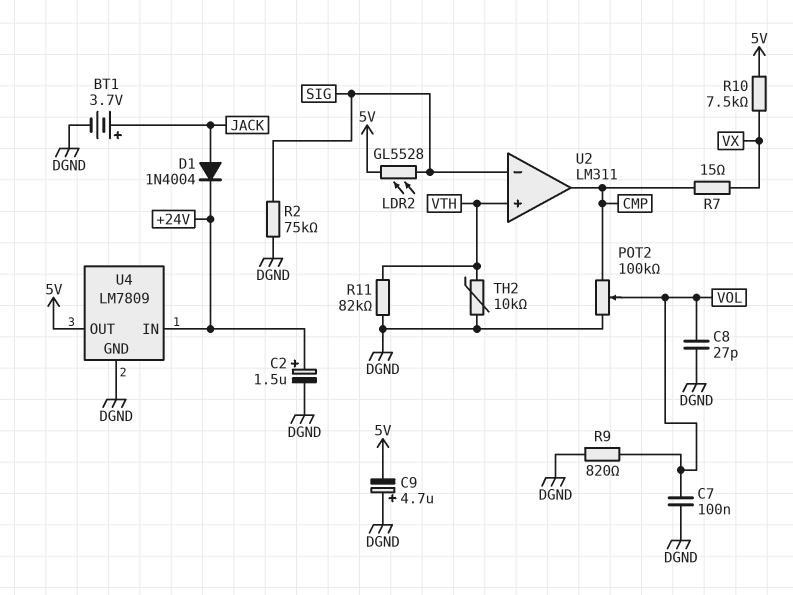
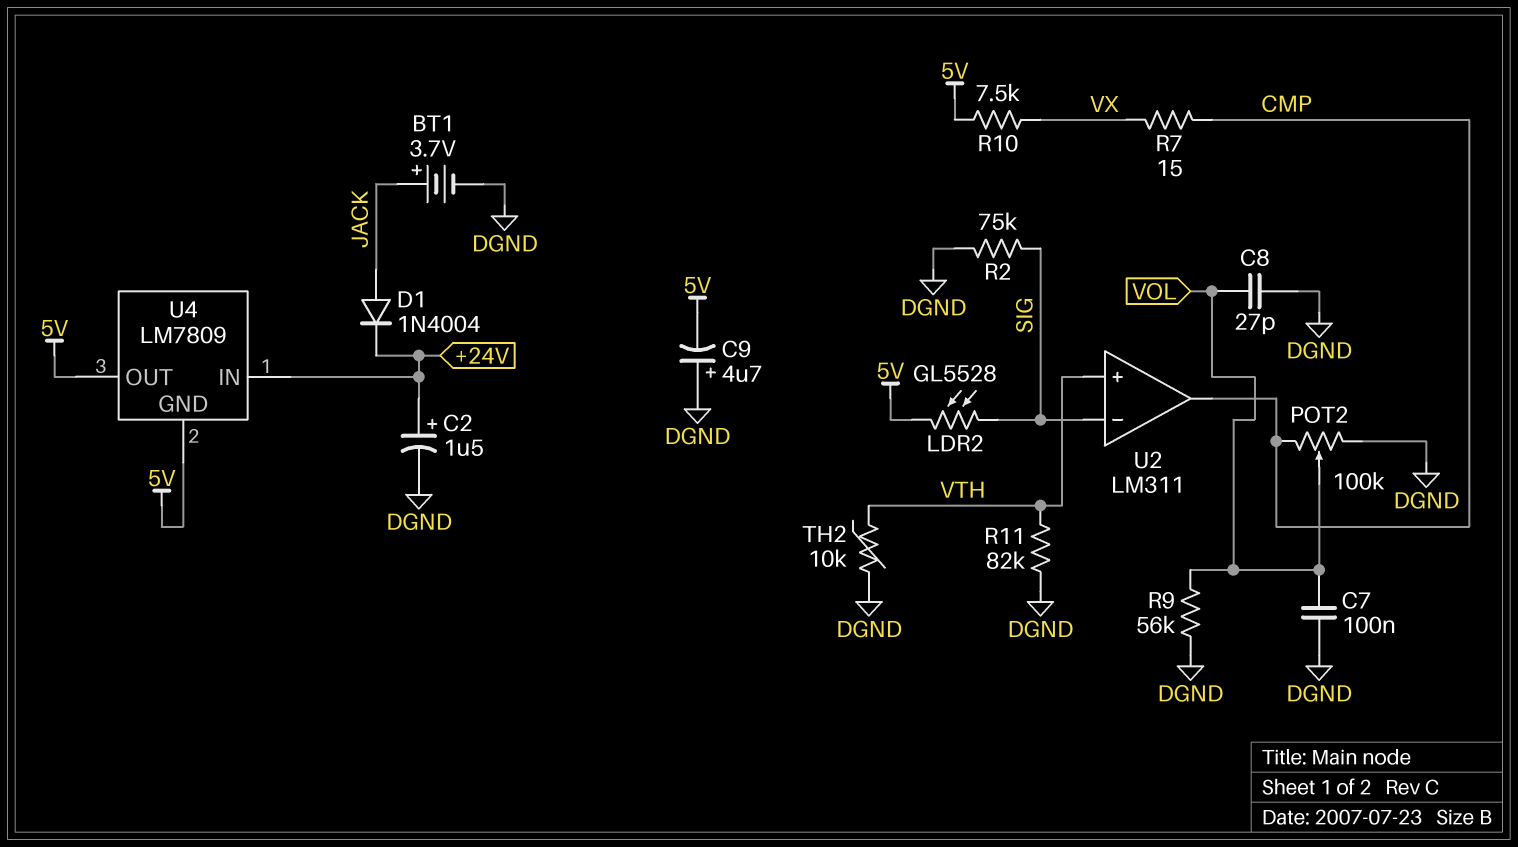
R9: 820 (DGND, VOL) -> 56k (DGND, VOL)
U4 pin GND: DGND -> 5V

